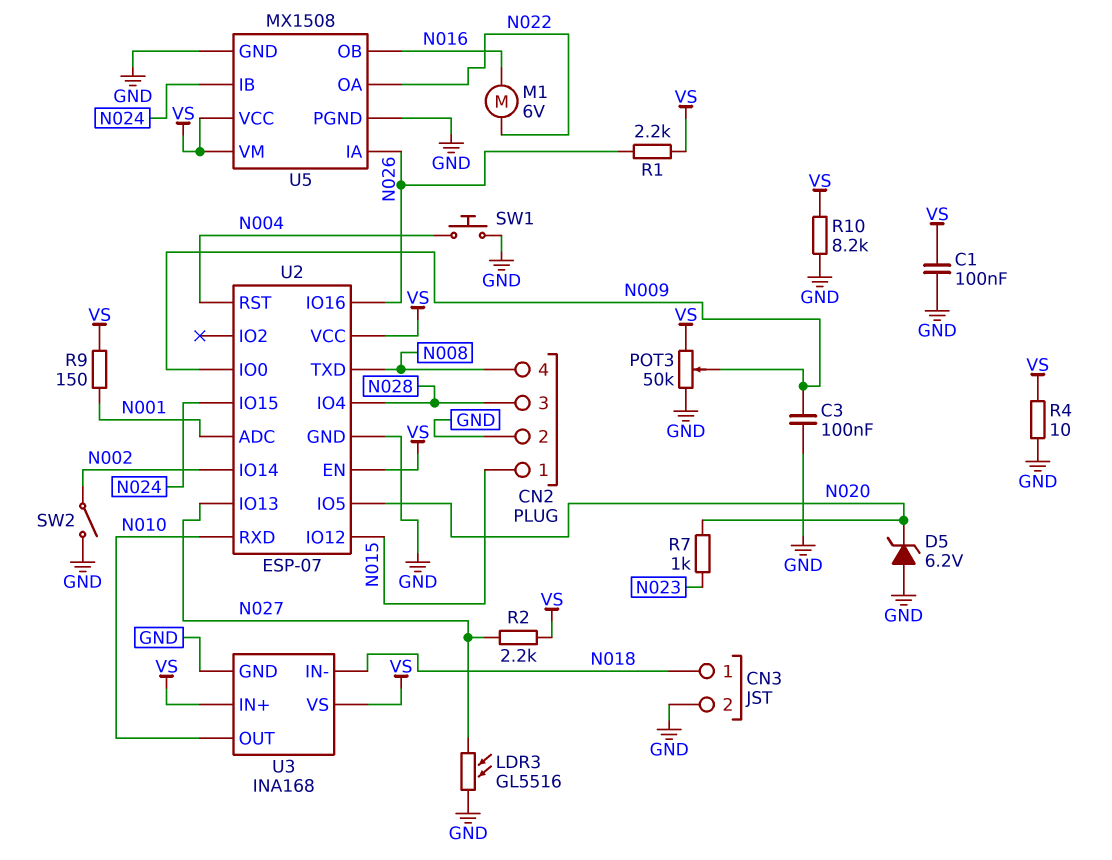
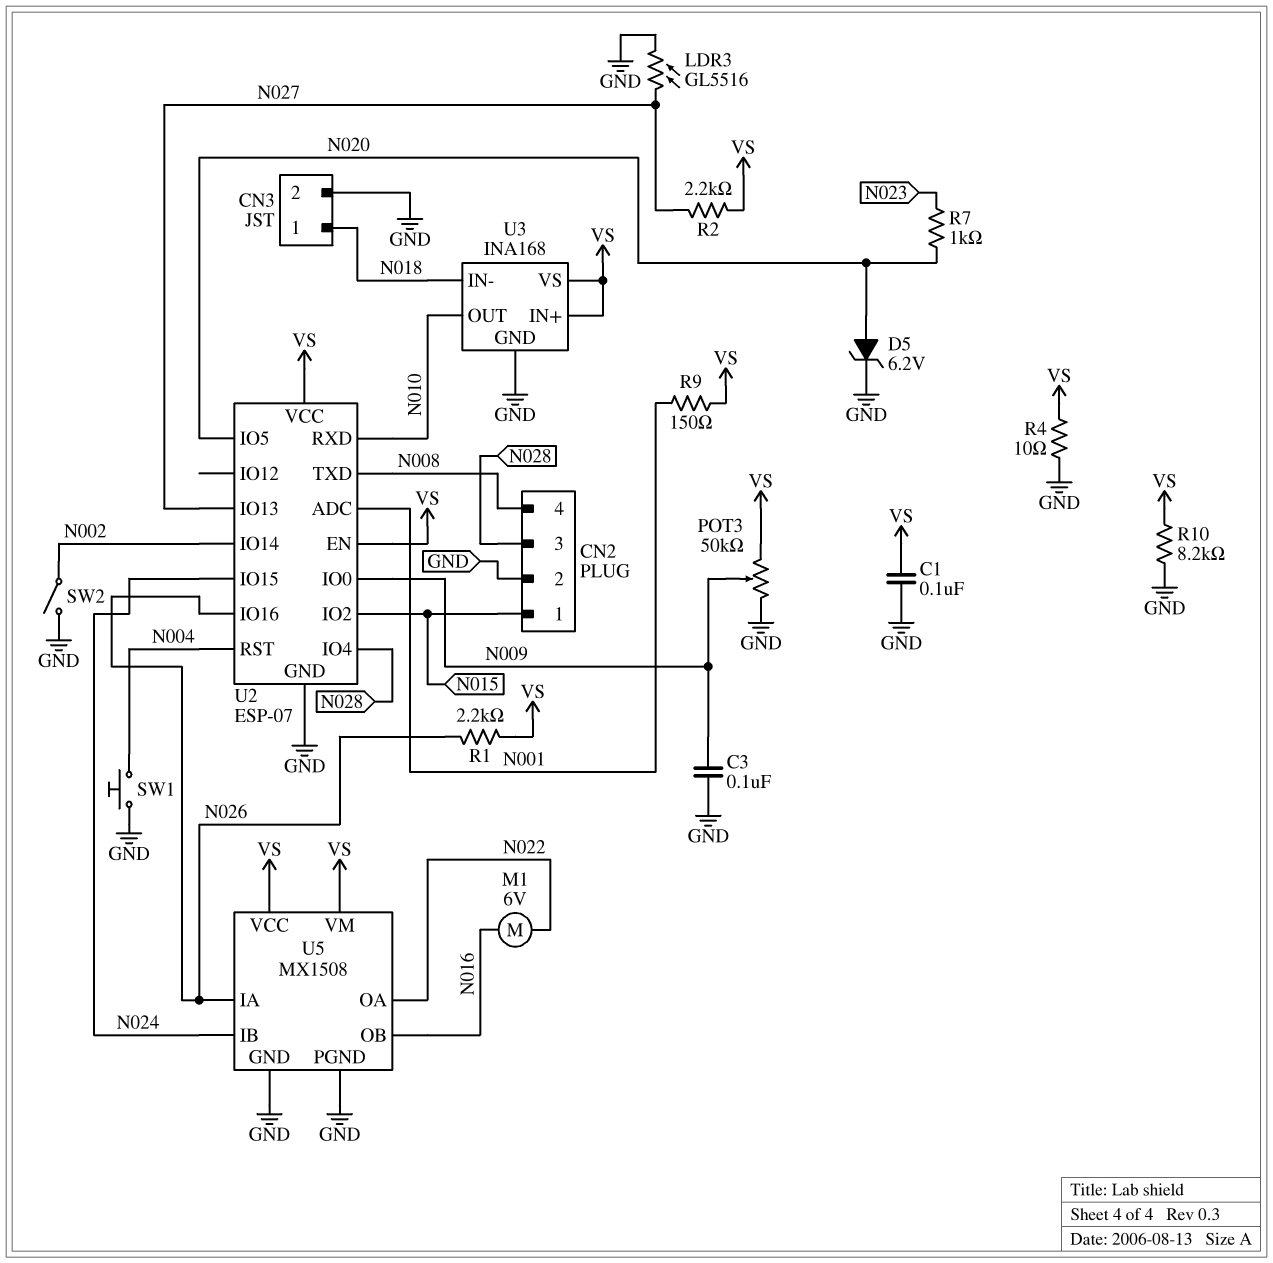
D5: zener 6.2V (A GND, K N020) -> zener 6.2V (A N020, K GND)
U2 pin IO2: none -> N015
U2 pin IO12: N015 -> none

